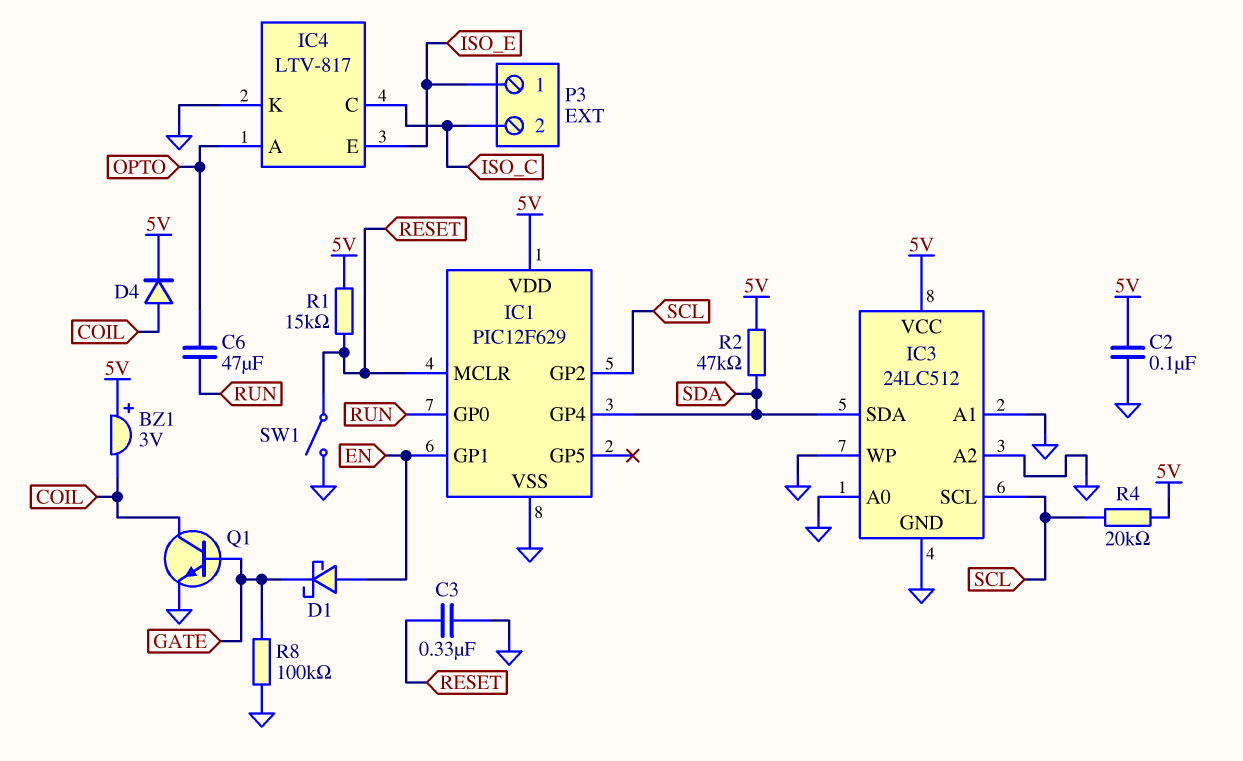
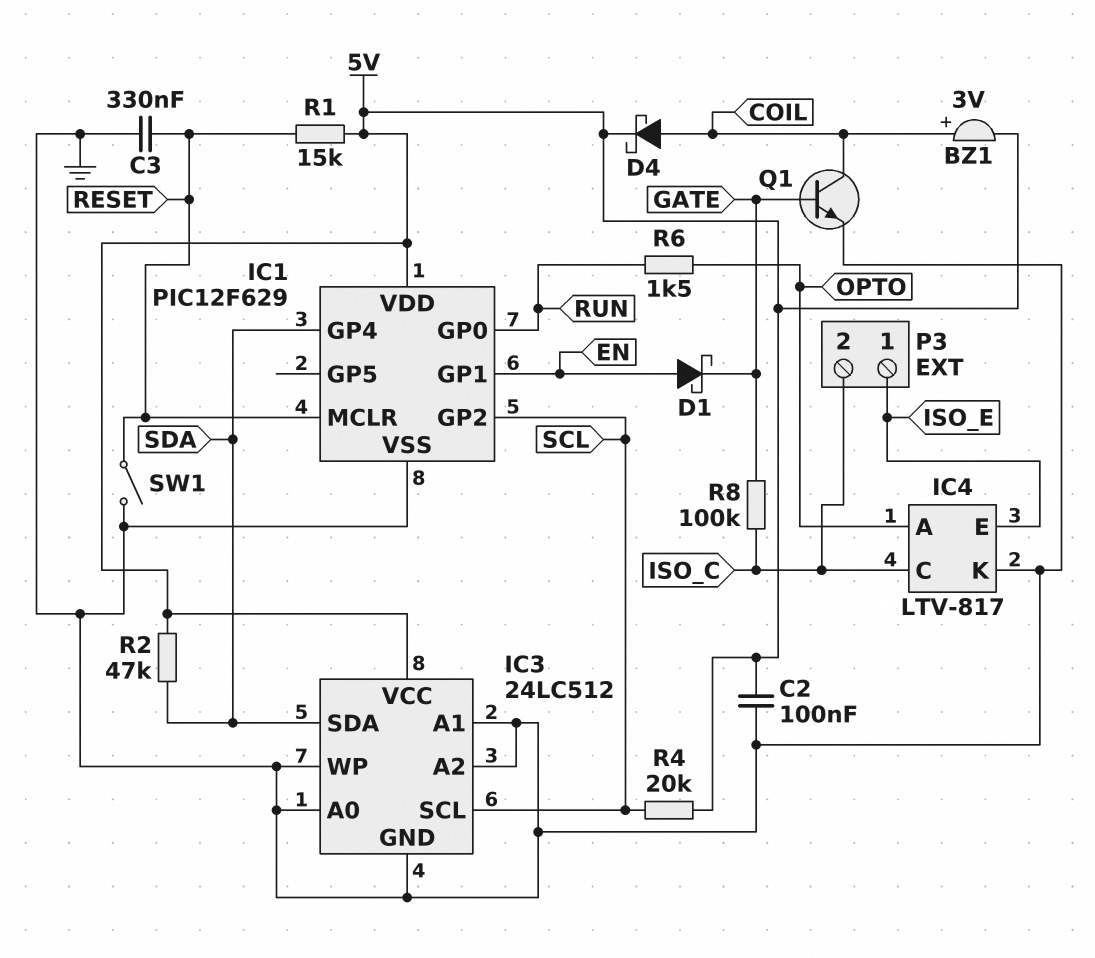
BZ1: buzzer 3V (plus 5V, minus COIL) -> buzzer 3V (plus COIL, minus 5V)
C6: 47uF (OPTO, RUN) -> none
D4: diode (A COIL, K 5V) -> schottky (A COIL, K 5V)
R6: none -> 1.5k (OPTO, RUN)
R8: 100k (GATE, GND) -> 100k (GATE, ISO_C)

